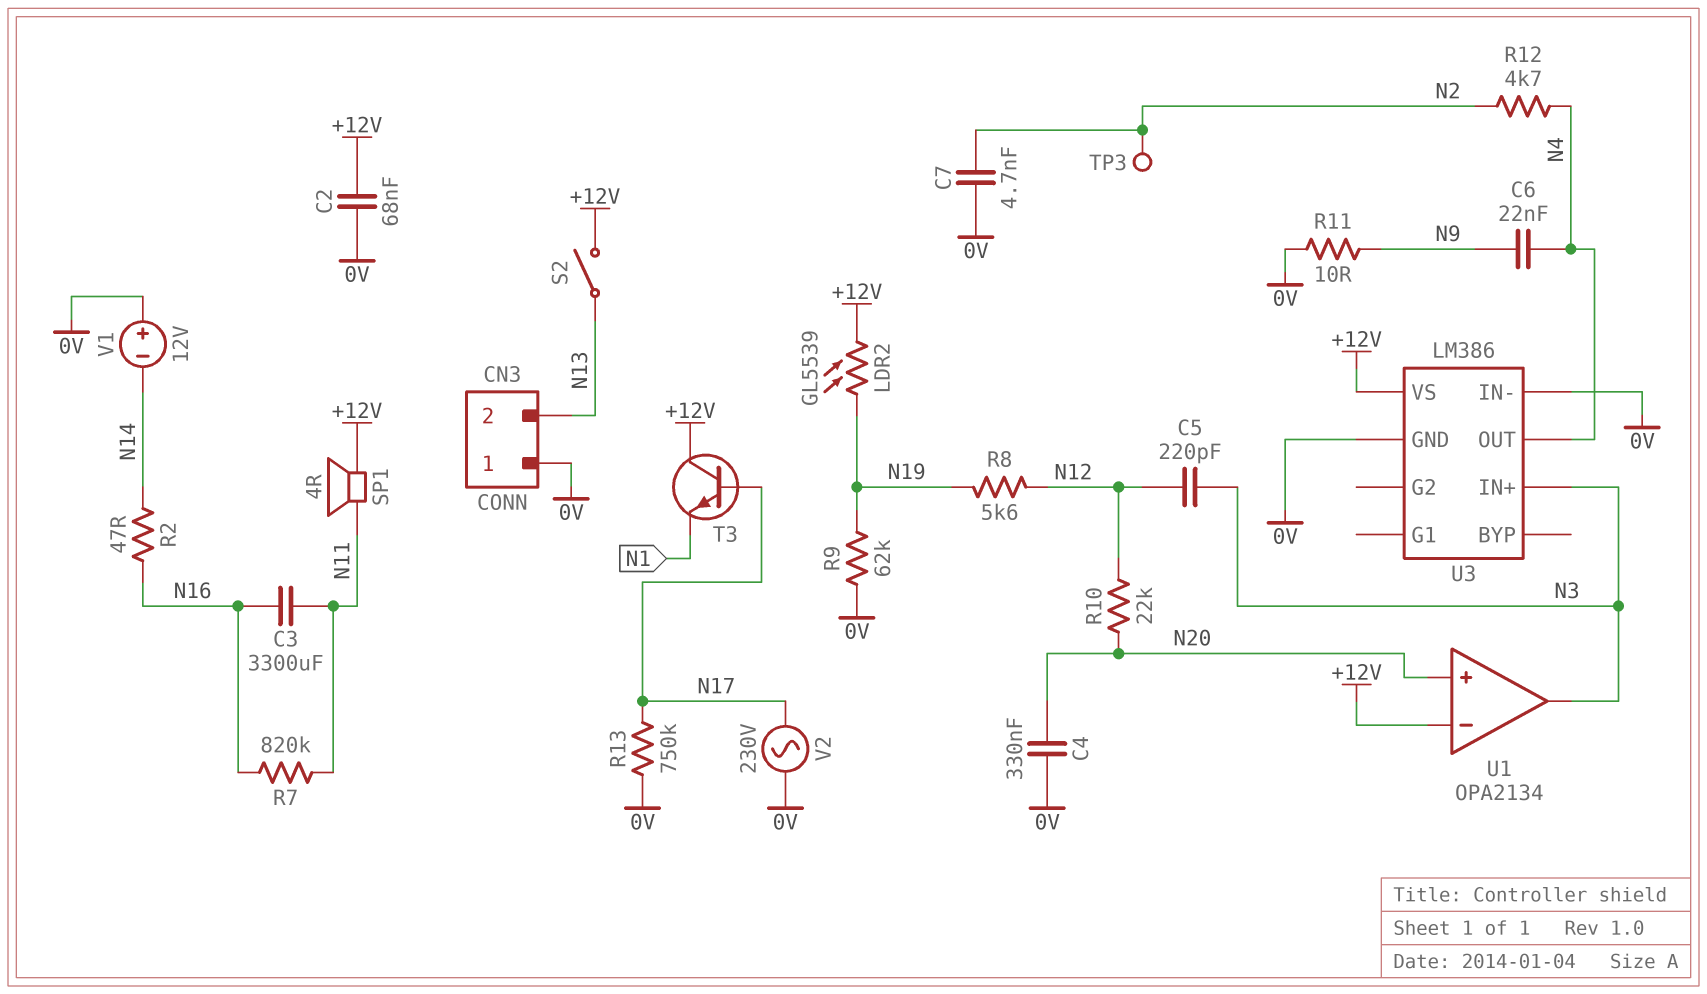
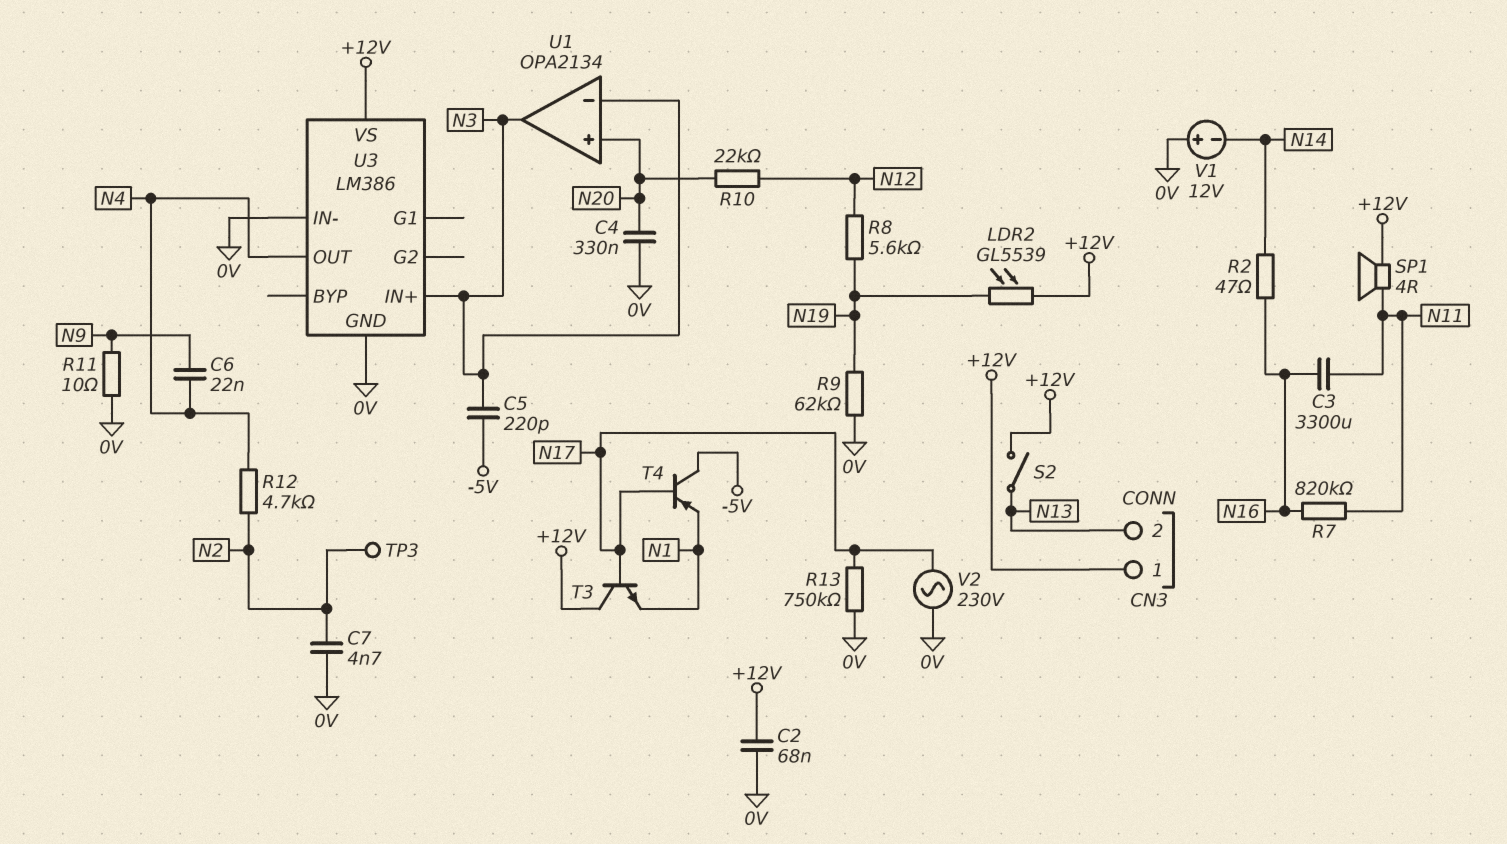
C5: 220pF (N3, N12) -> 220pF (-5V, N3)
CN3 pin 1: 0V -> +12V
T4: none -> PNP (B N17, C -5V, E N1)
U1 pin in-: +12V -> N3

